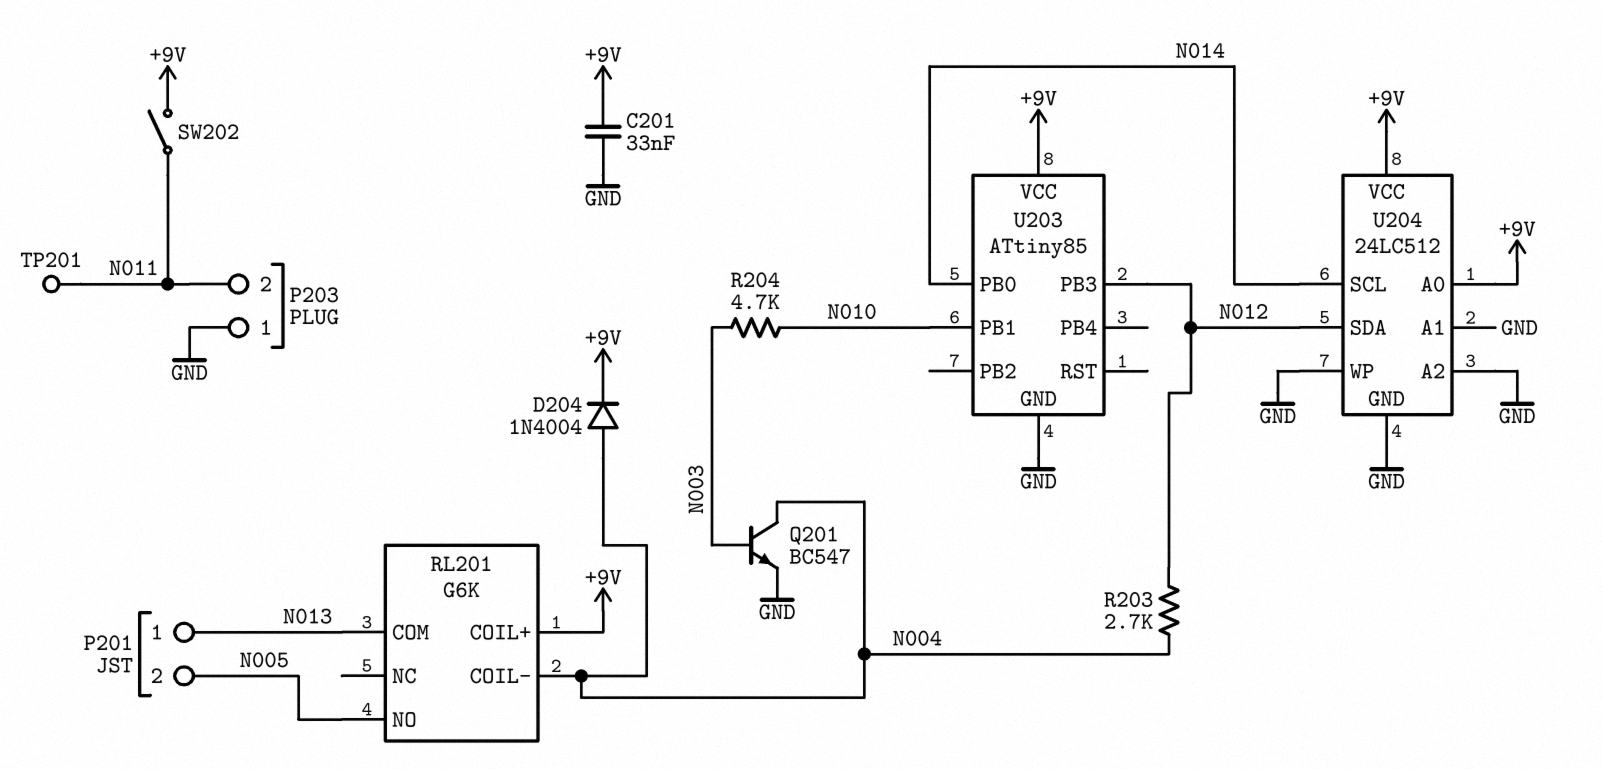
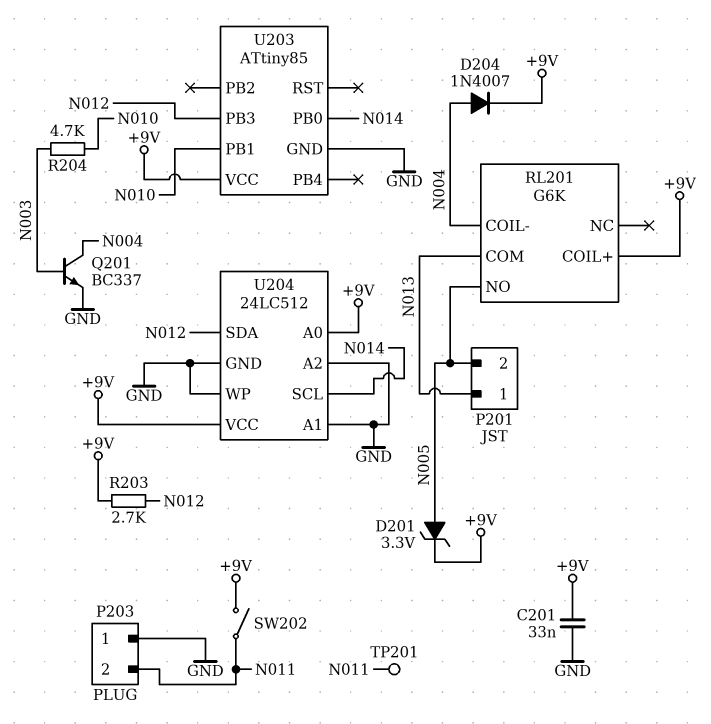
D201: none -> zener 3.3V (A N005, K +9V)
D204: diode 1N4004 (A N004, K +9V) -> diode 1N4007 (A N004, K +9V)
Q201: NPN BC547 (B N003, C N004, E GND) -> NPN BC337 (B N003, C N004, E GND)
R203: 2.7k (N004, N012) -> 2.7k (+9V, N012)

